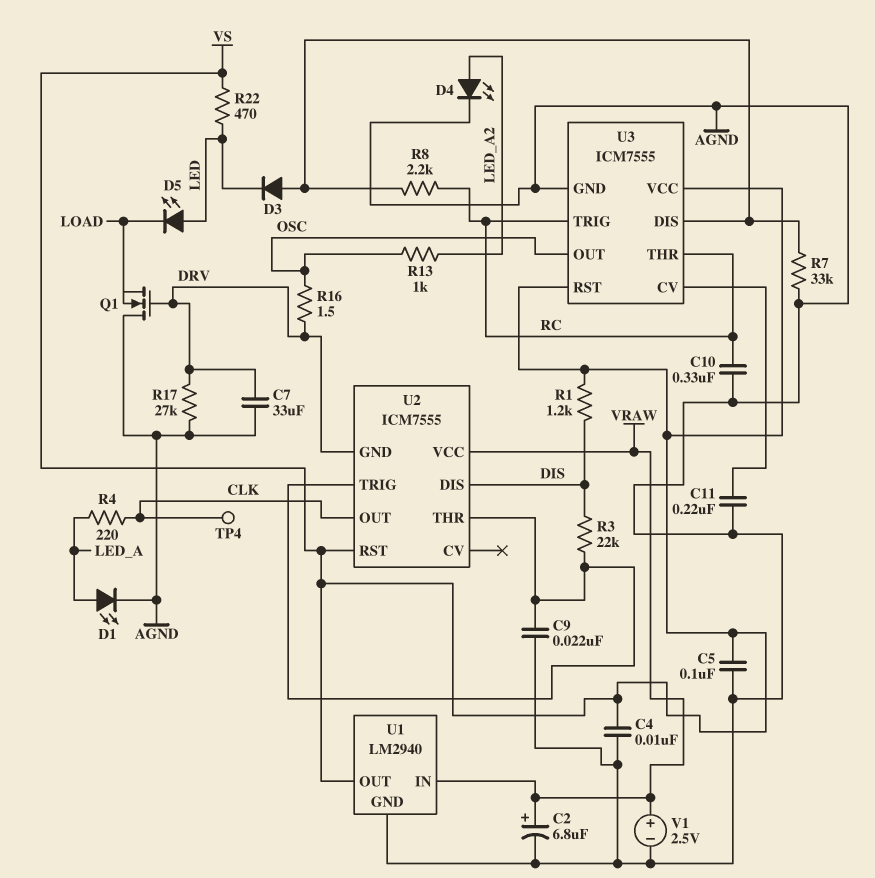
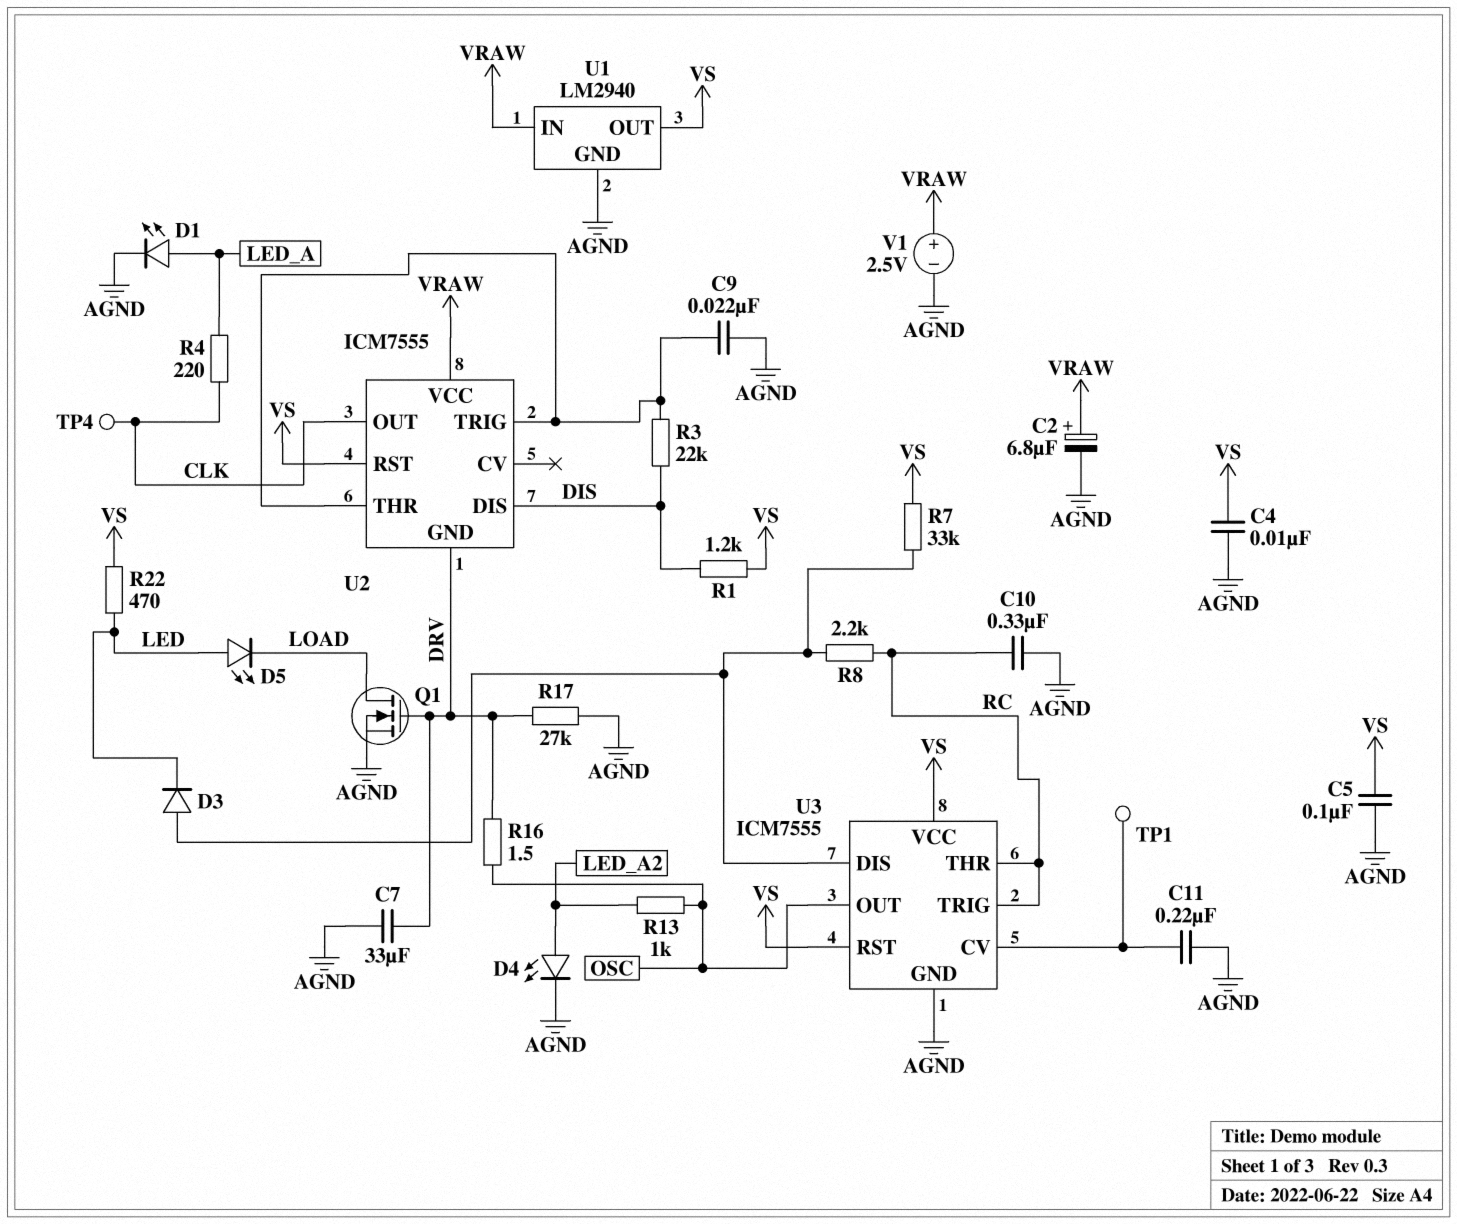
Q1: NMOS (G DRV, D AGND, S LOAD) -> NMOS (G DRV, D LOAD, S AGND)
R7: 33k (AGND, U3/DIS) -> 33k (U3/DIS, VS)
TP1: none -> test point (U3/CV)

